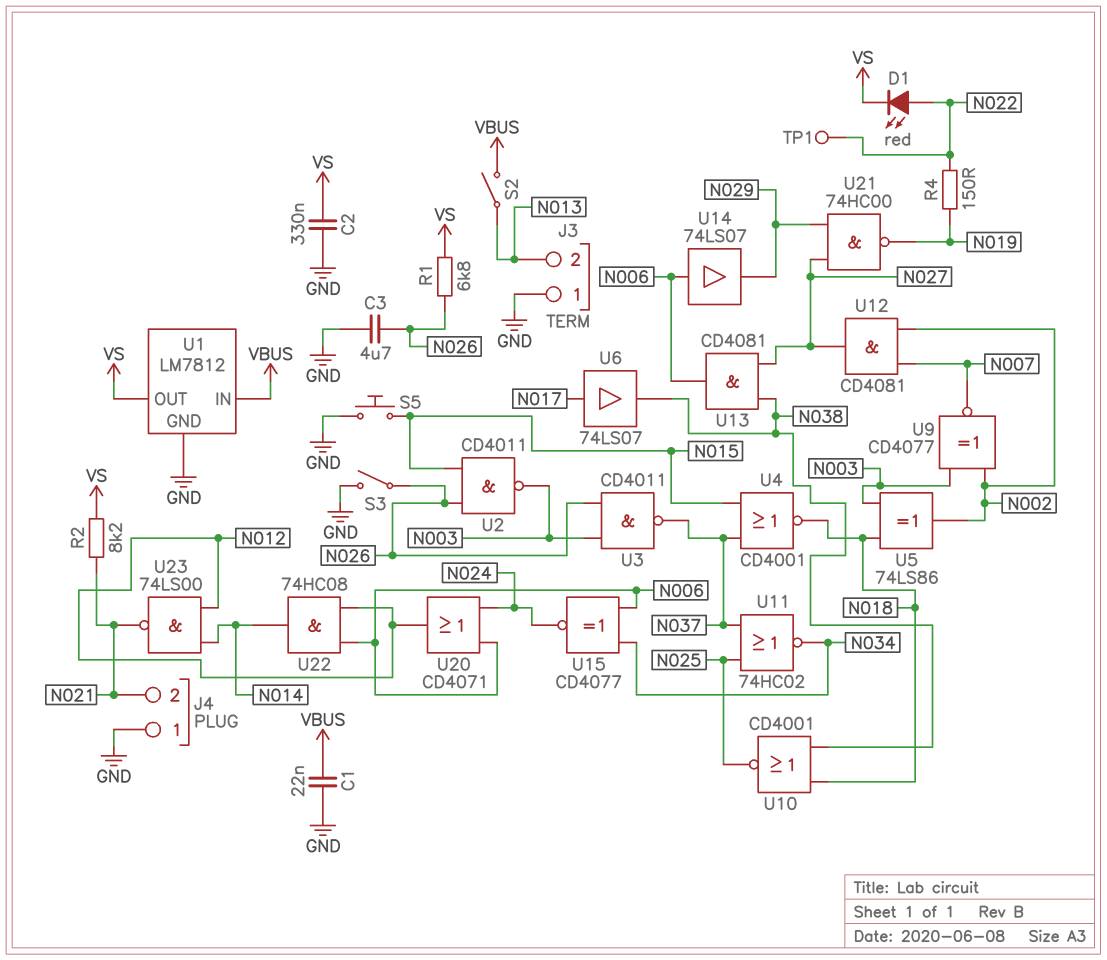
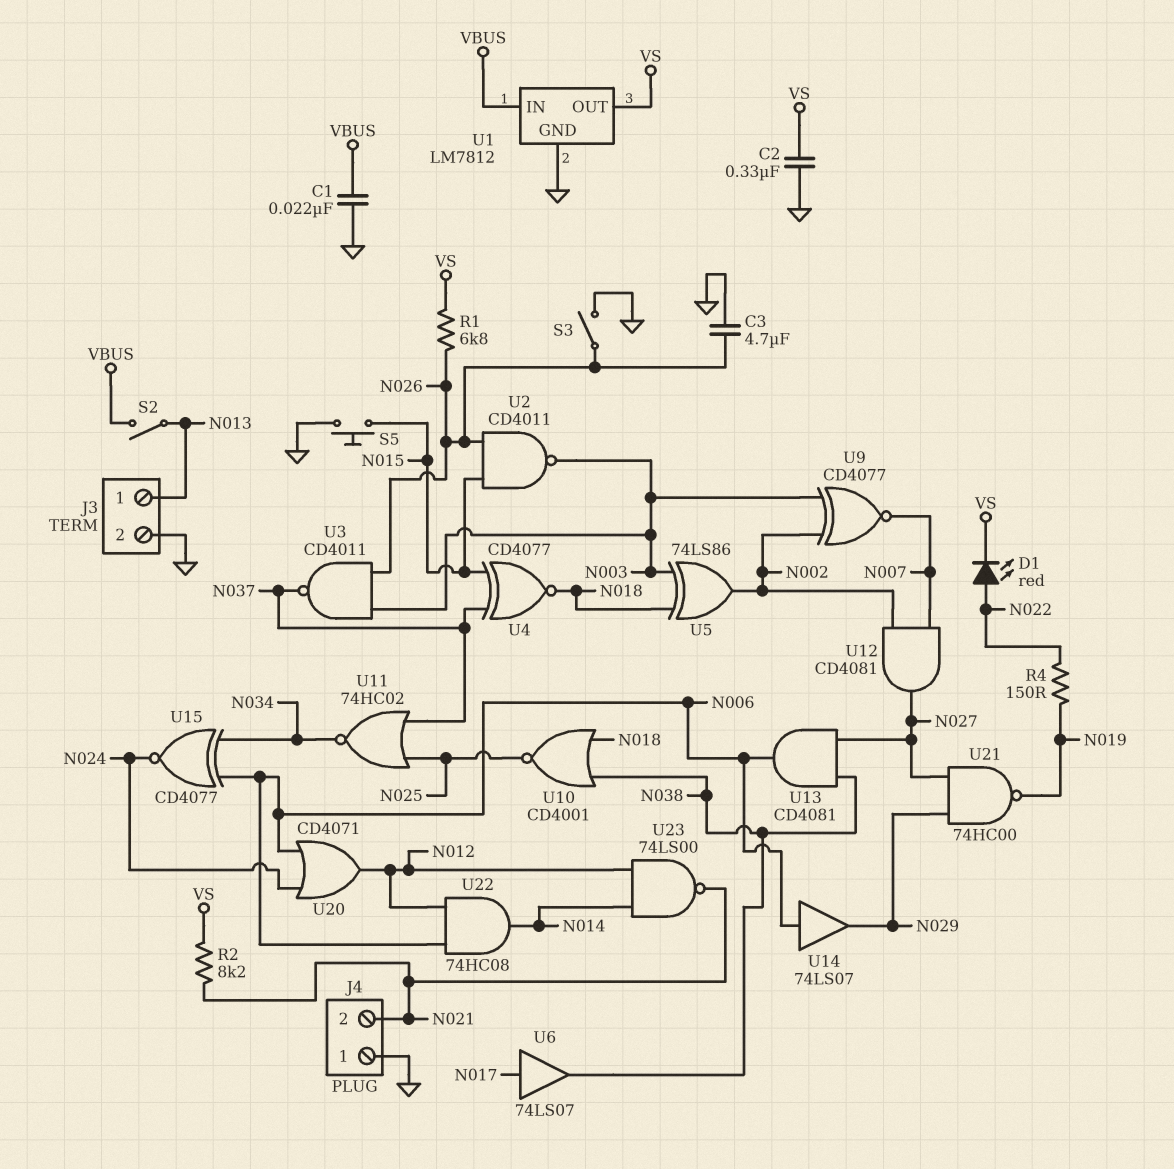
J3 pin 1: GND -> N013
J3 pin 2: N013 -> GND
TP1: test point (N022) -> none
U4: NOR CD4001 (in N015, in N037, out N018) -> XNOR CD4077 (in N015, in N037, out N018)

